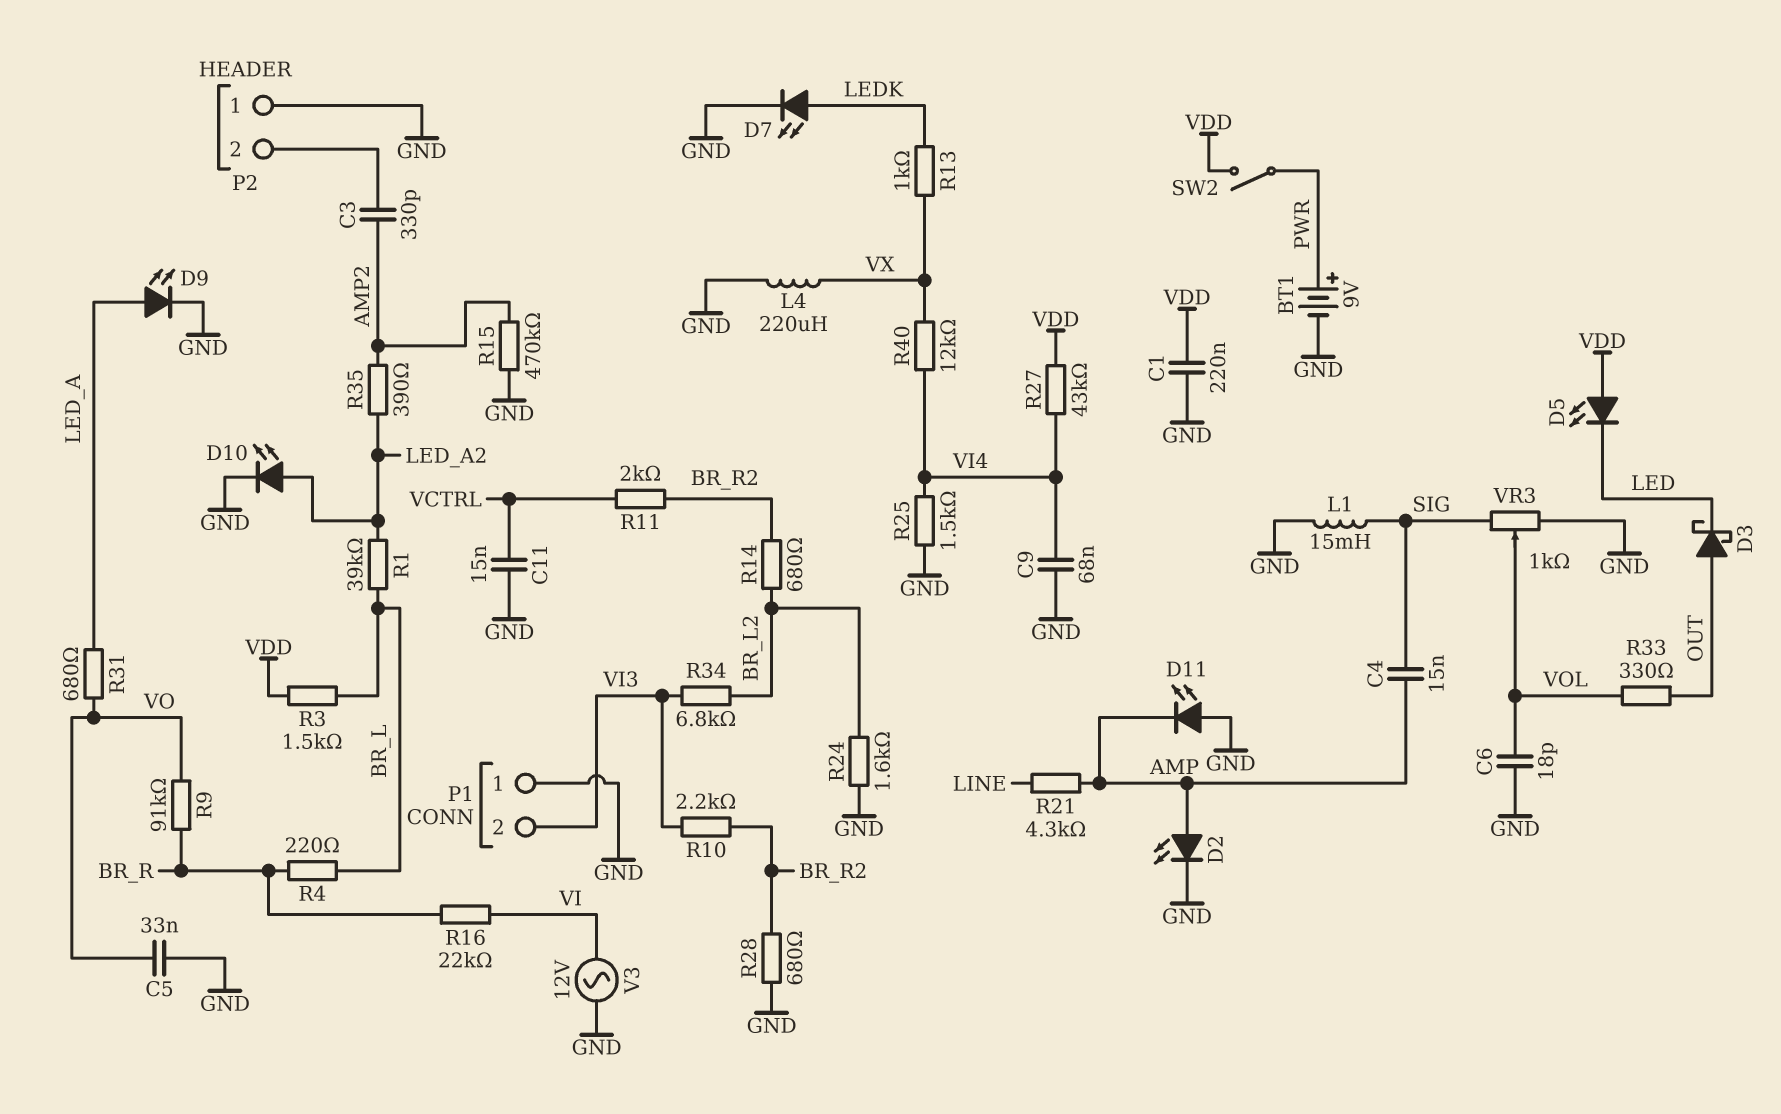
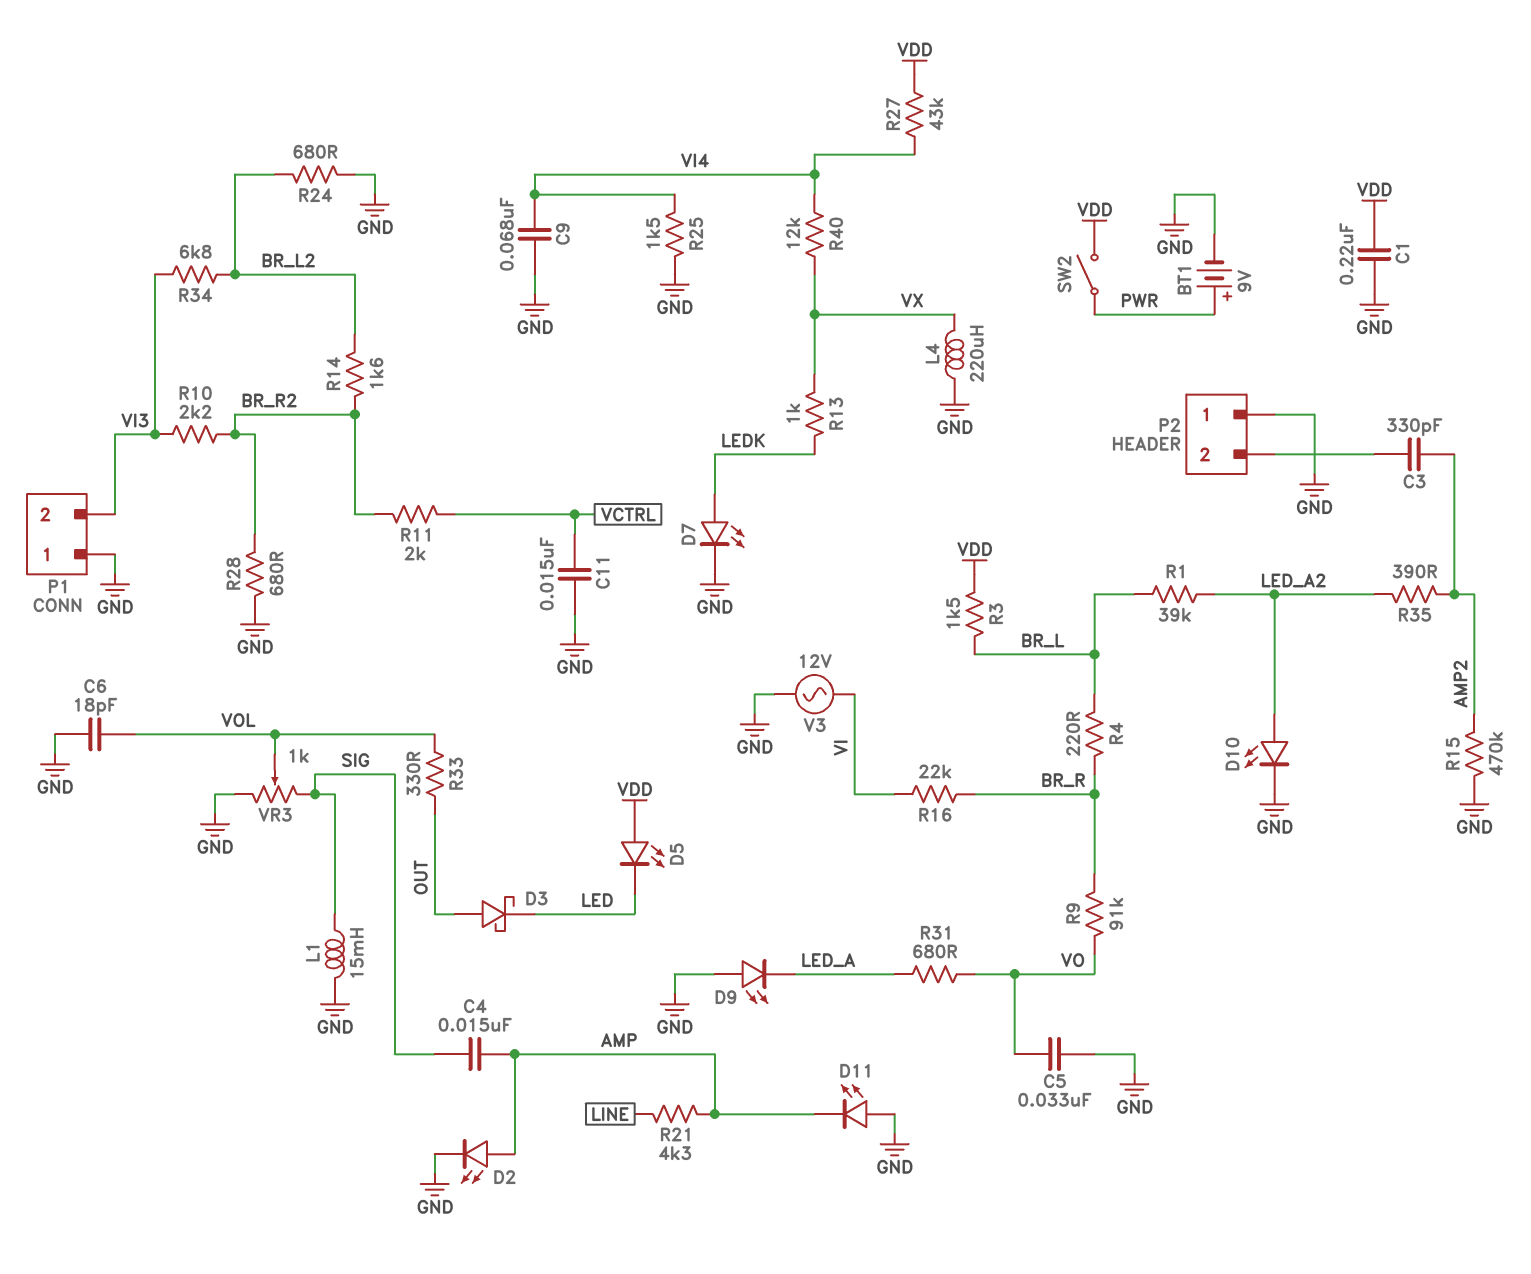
D9: LED (A LED_A, K GND) -> LED (A GND, K LED_A)
R14: 680 (BR_L2, BR_R2) -> 1.6k (BR_L2, BR_R2)
R24: 1.6k (BR_L2, GND) -> 680 (BR_L2, GND)

